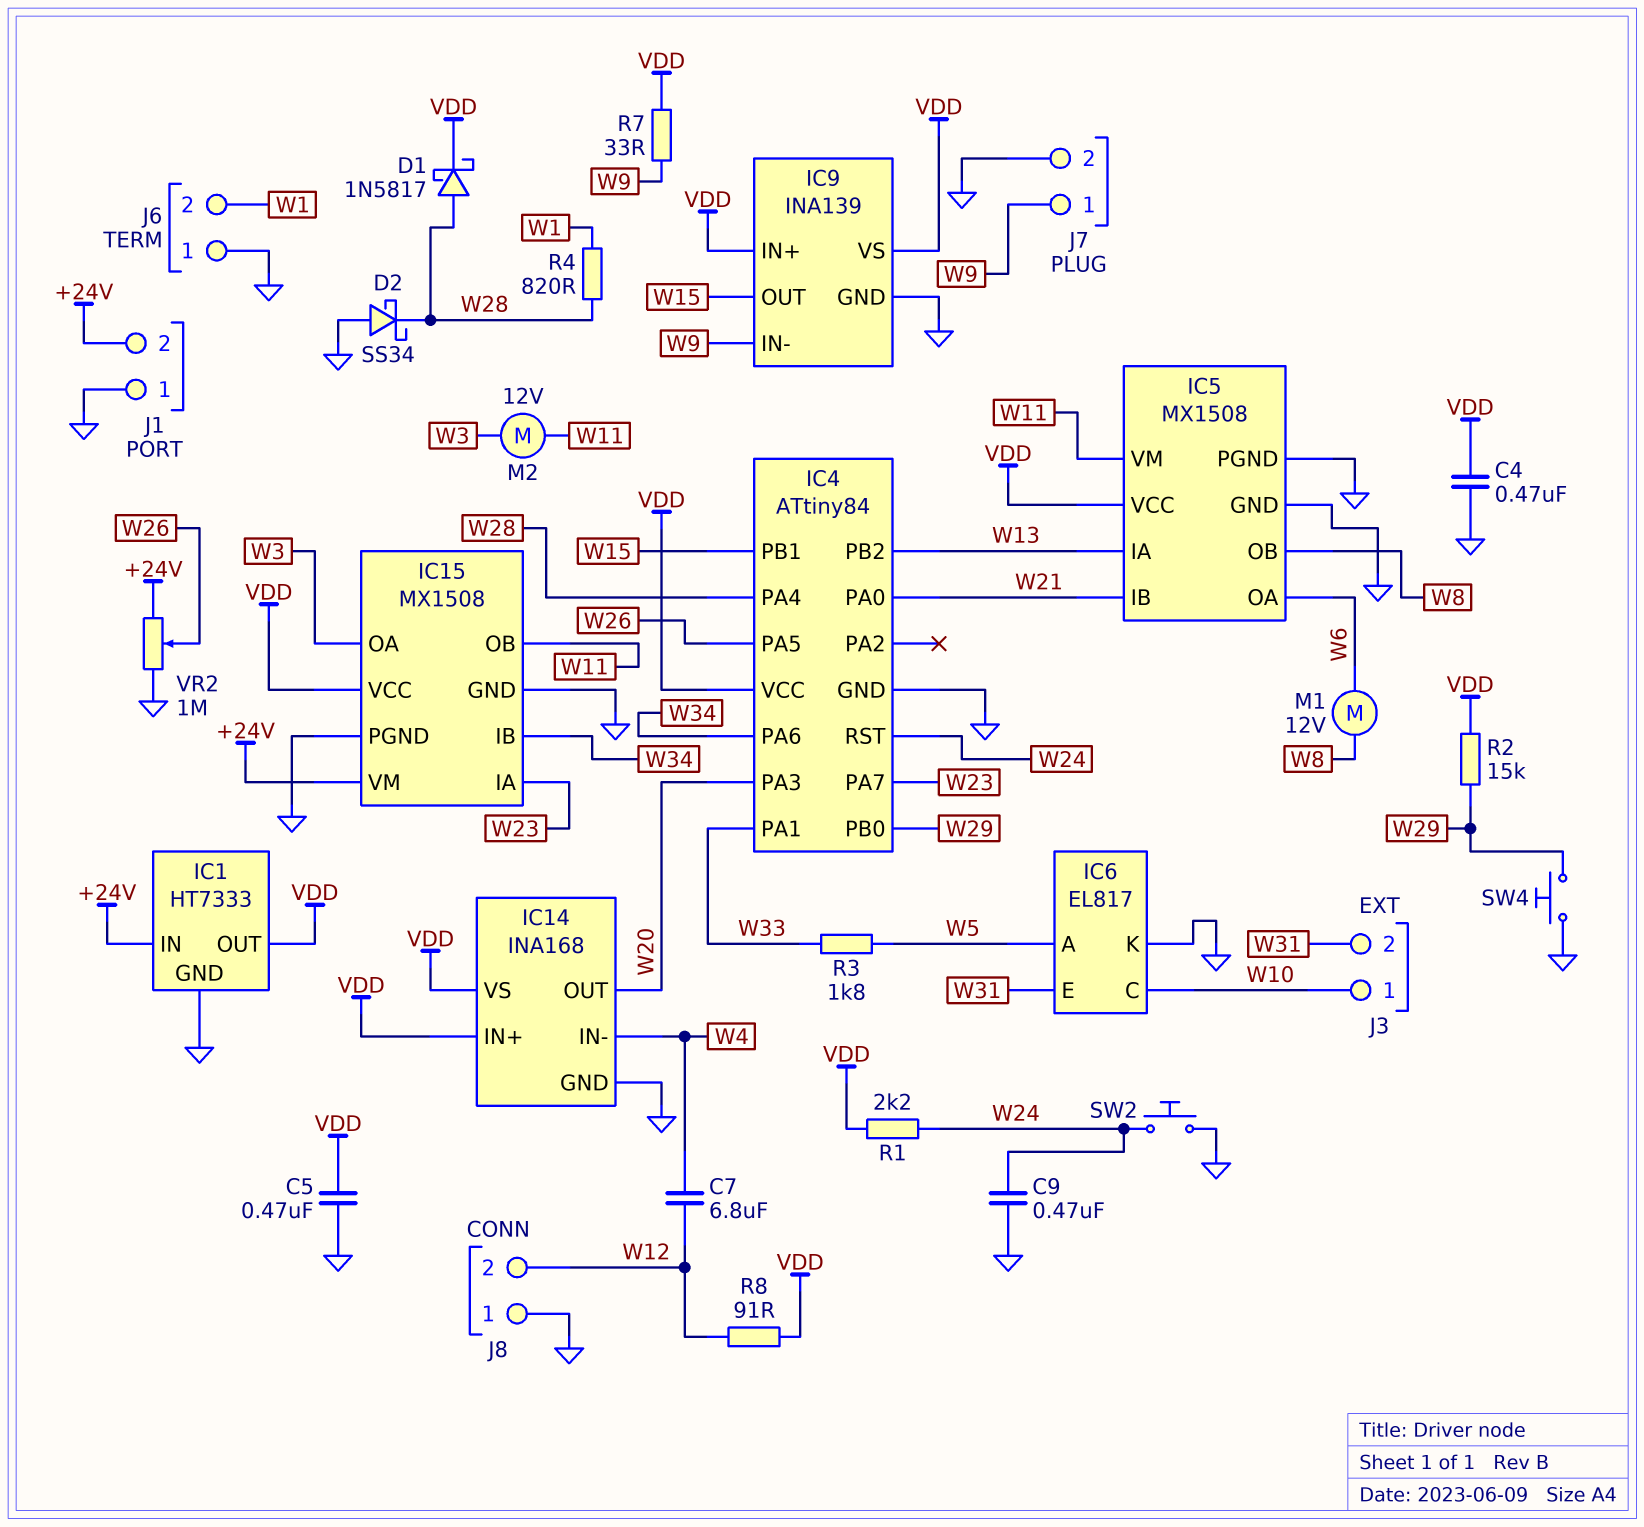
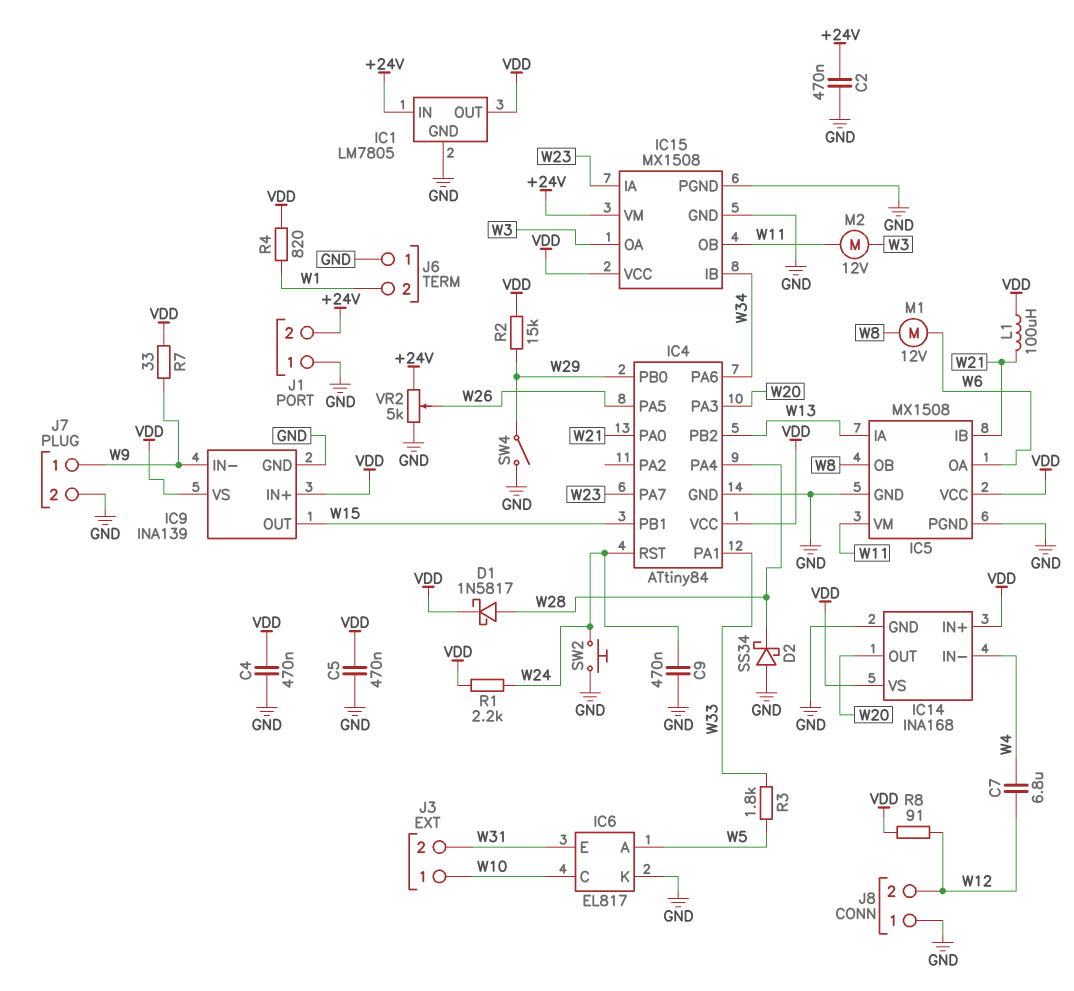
C2: none -> 470nF (+24V, GND)
IC1: HT7333 -> LM7805
L1: none -> 100uH (VDD, W21)
R4: 820 (W1, W28) -> 820 (VDD, W1)
SW4: button (GND, W29) -> switch (GND, W29)
VR2: 1M (+24V, GND, wiper W26) -> 5k (+24V, GND, wiper W26)

